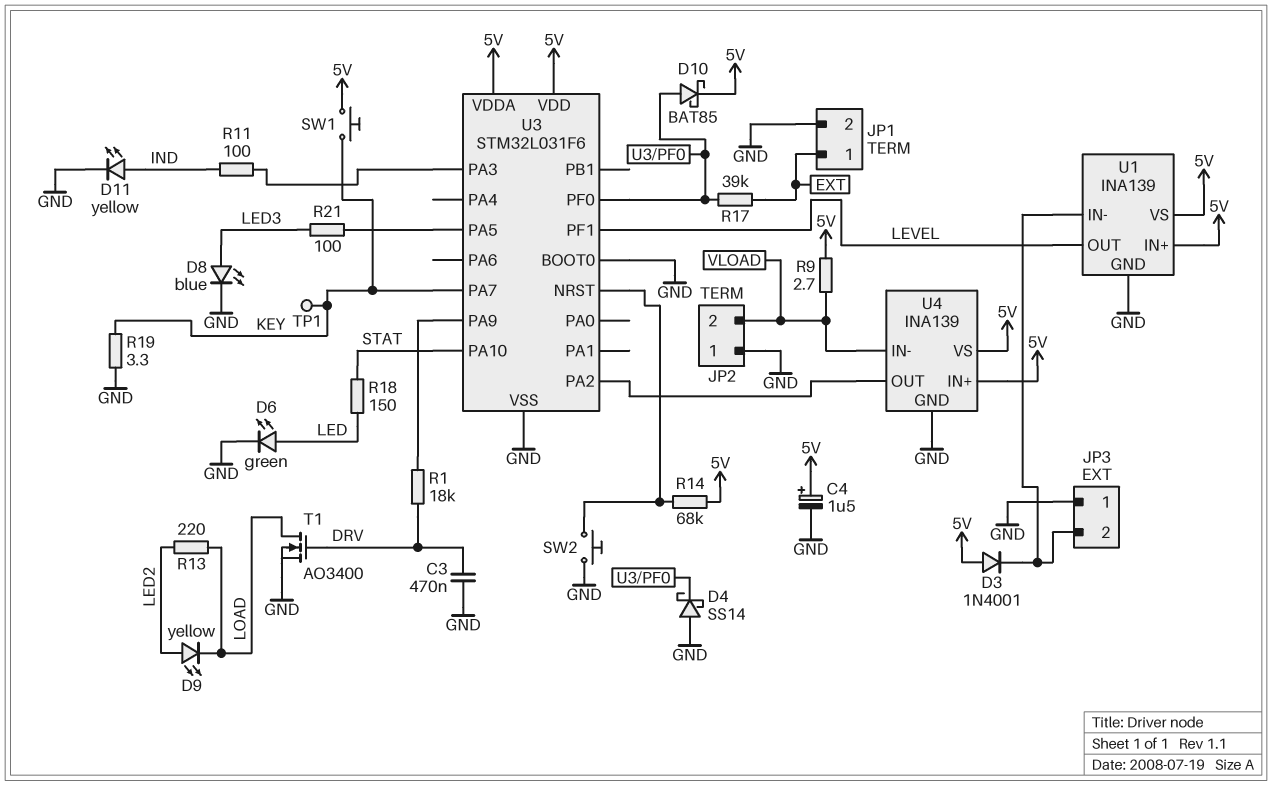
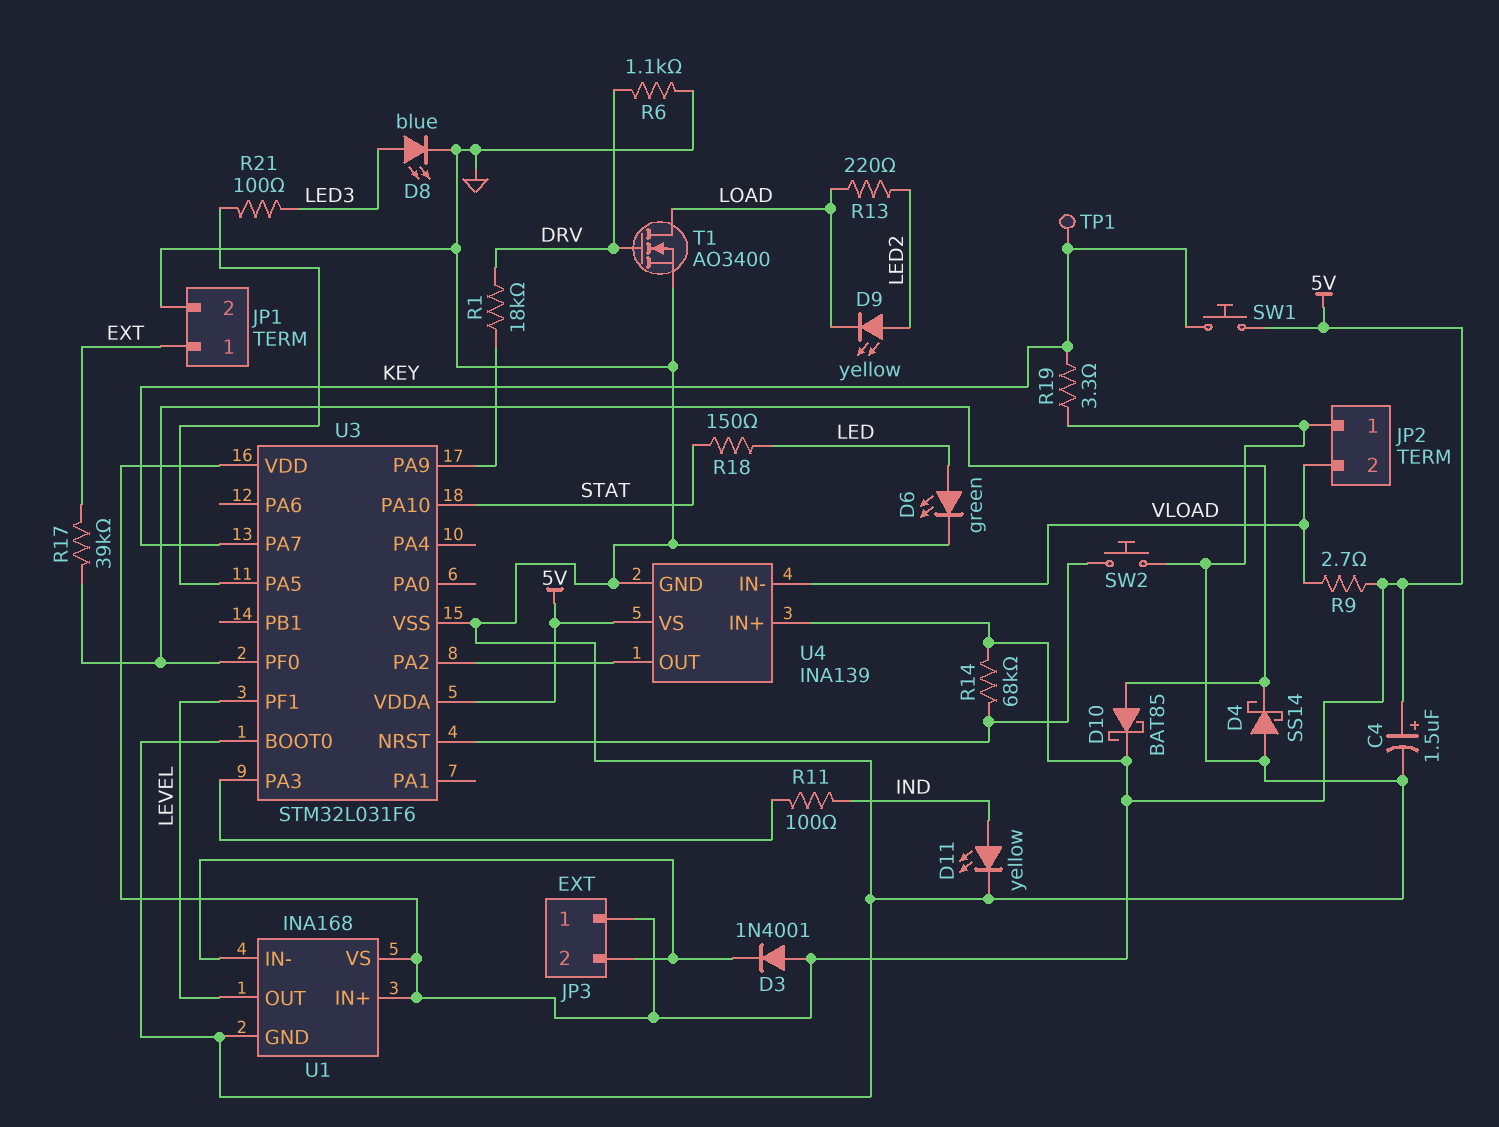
C3: 470nF (DRV, GND) -> none
JP3 pin 1: GND -> 5V
R6: none -> 1.1k (DRV, GND)
U1: INA139 -> INA168

